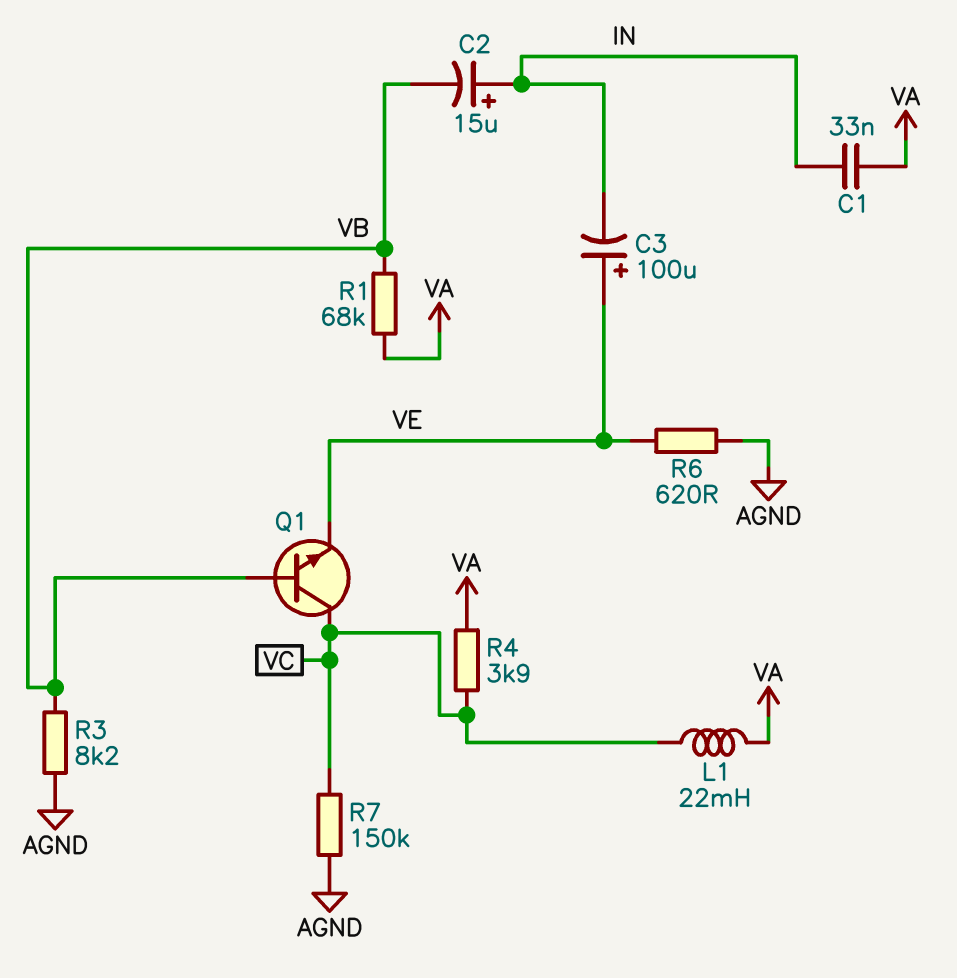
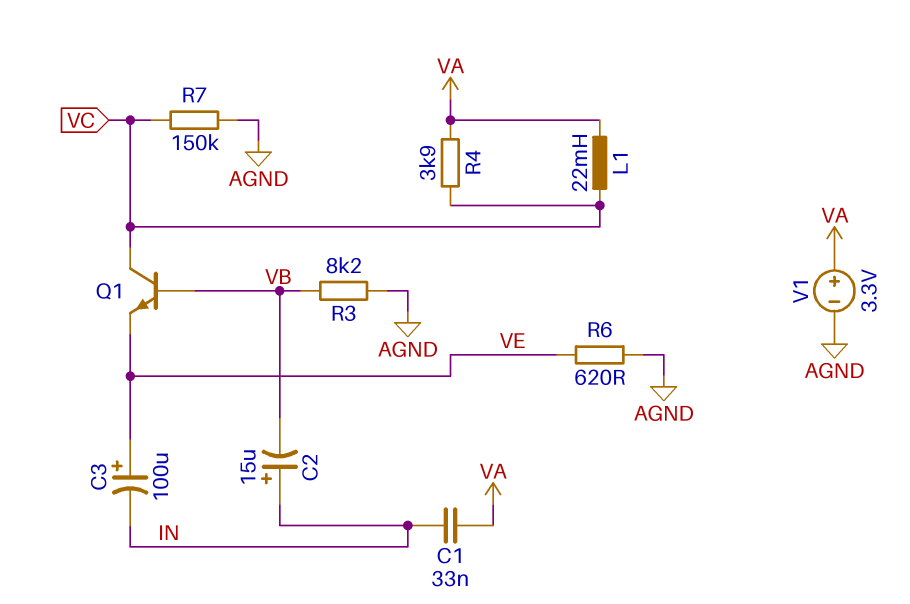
R1: 68k (VA, VB) -> none
V1: none -> 3.3V (plus VA, minus AGND)

